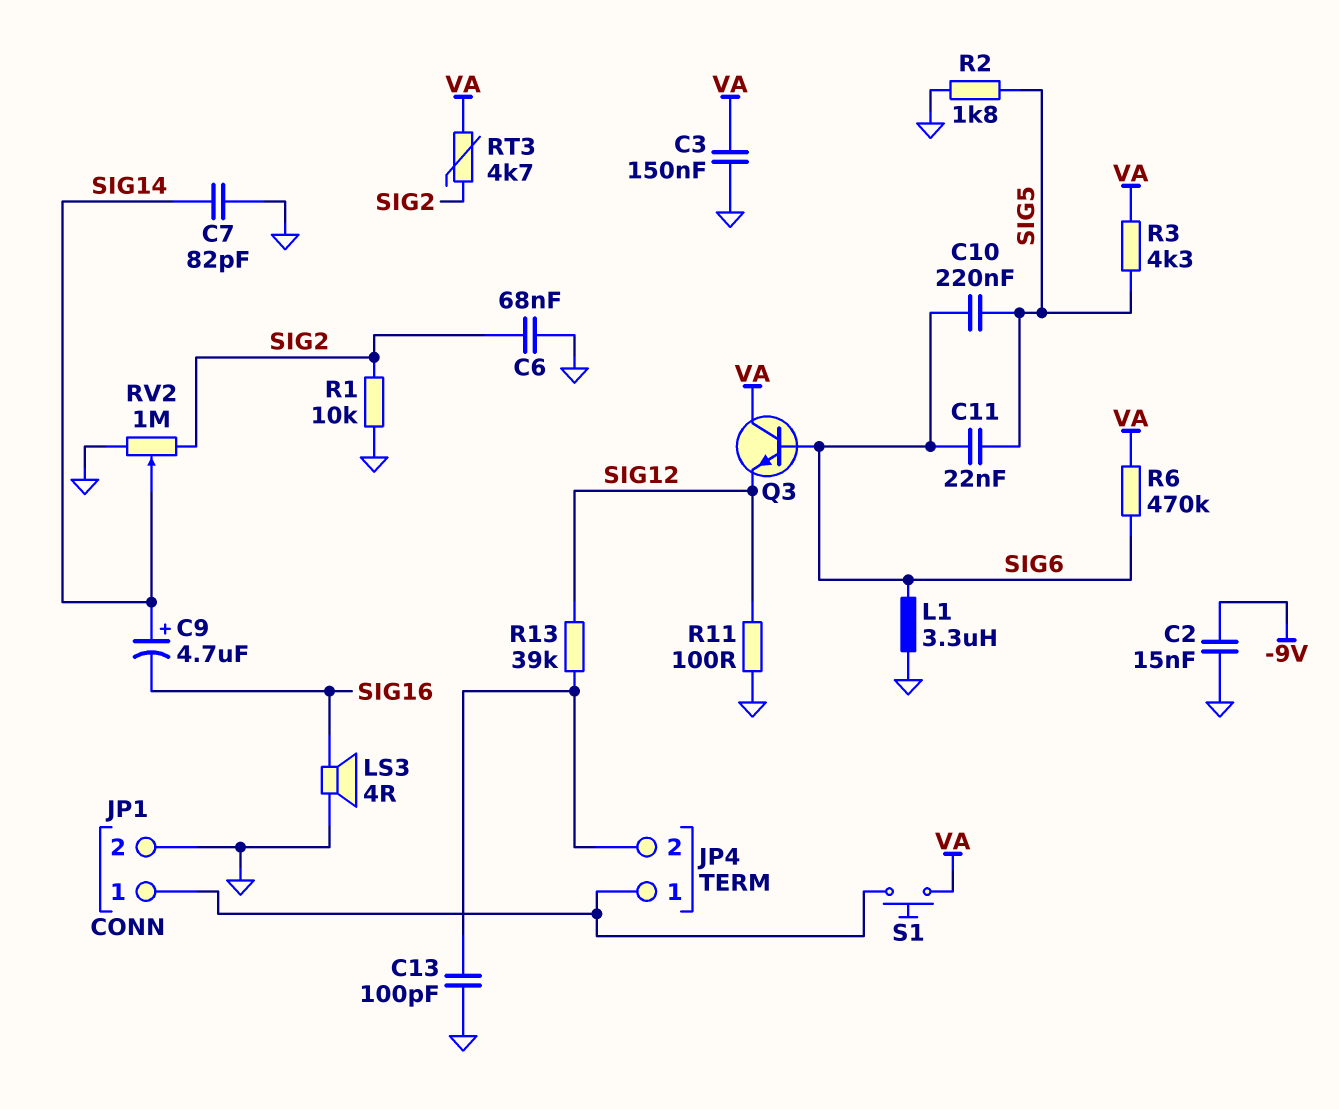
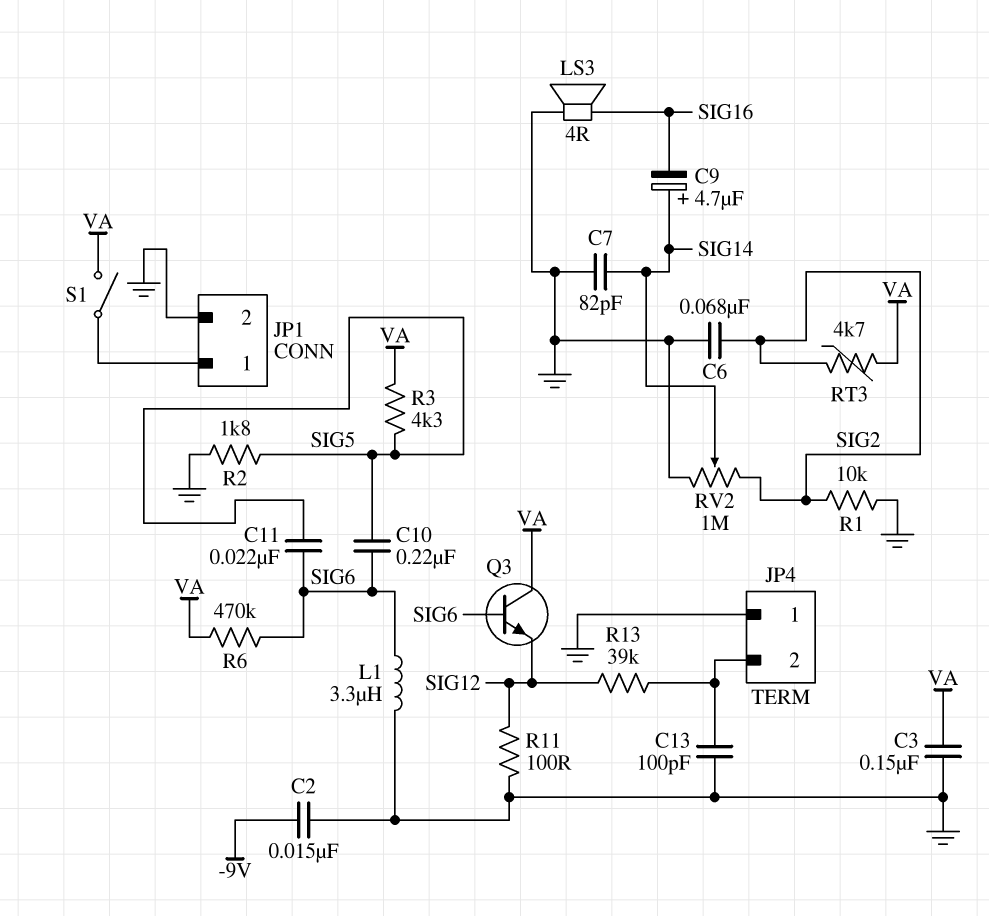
JP4 pin 1: JP1/1 -> GND
S1: button (JP1/1, VA) -> switch (JP1/1, VA)

